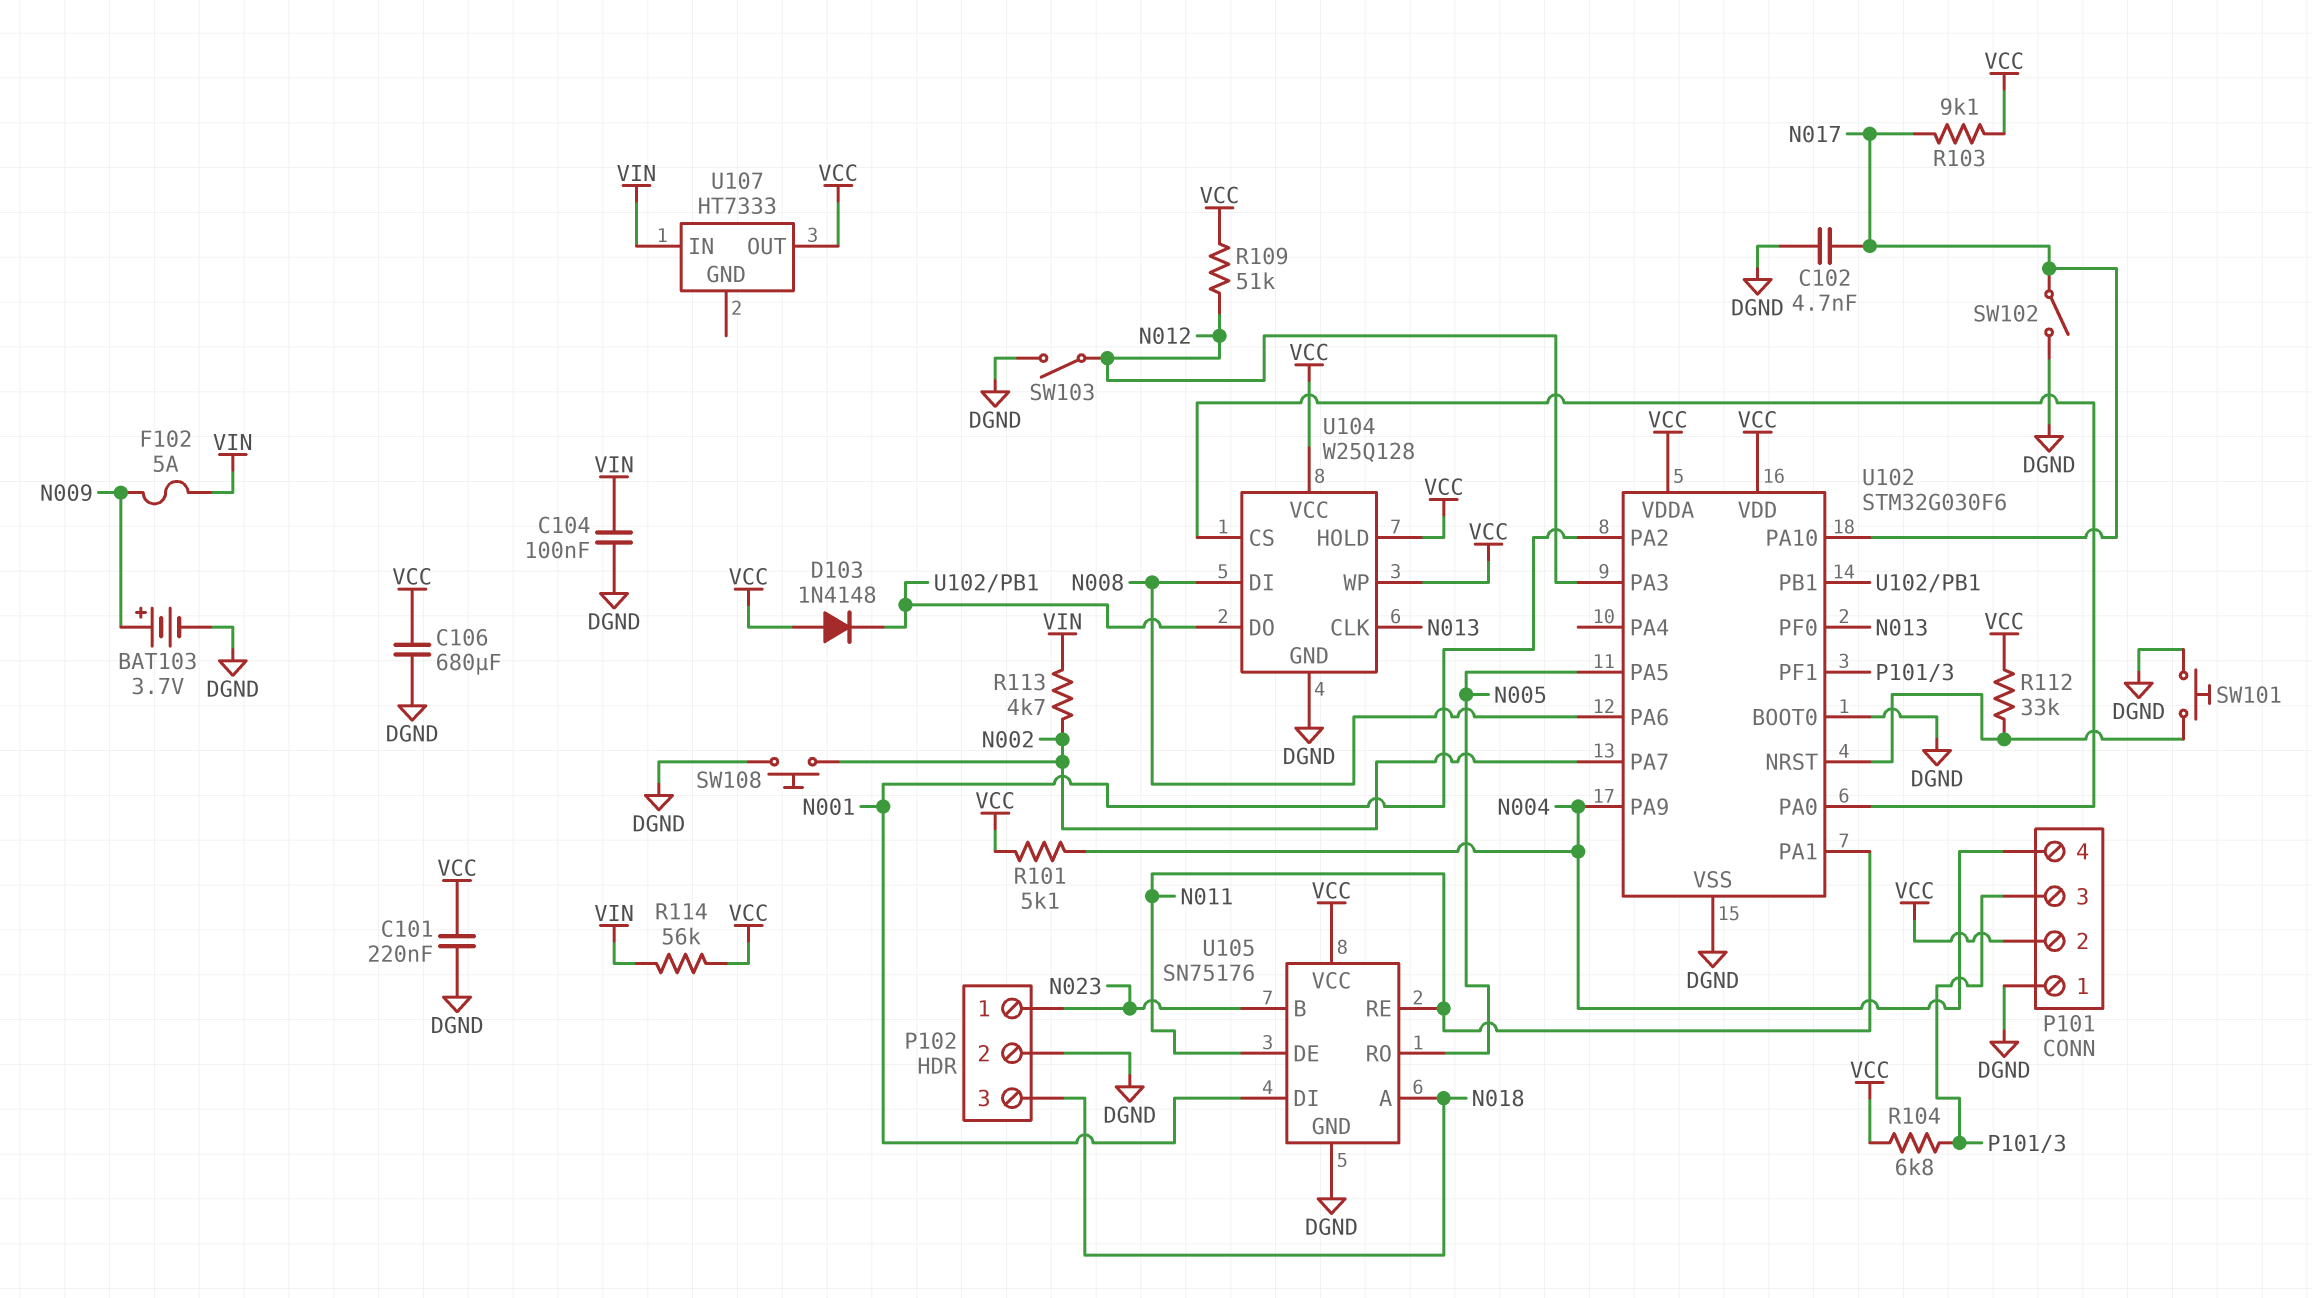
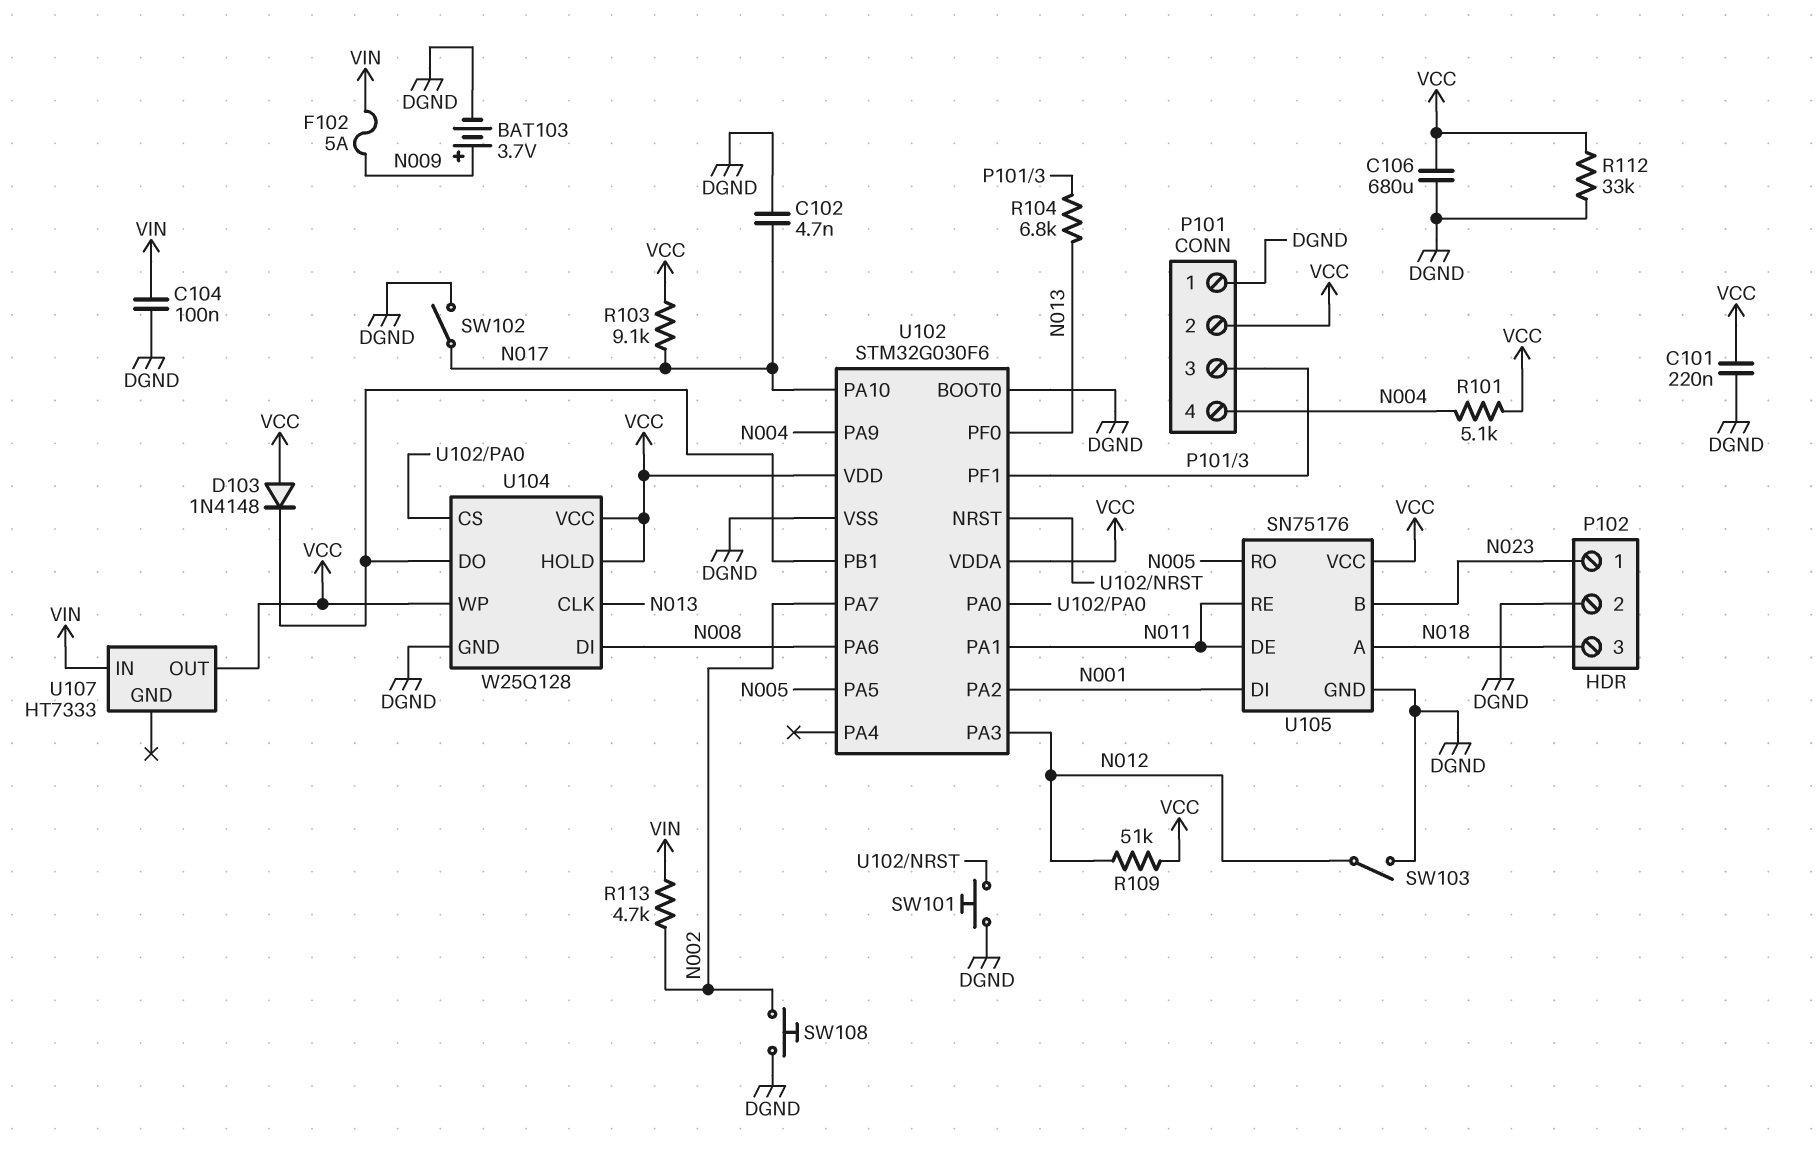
R104: 6.8k (P101/3, VCC) -> 6.8k (N013, P101/3)
R112: 33k (U102/NRST, VCC) -> 33k (DGND, VCC)
R114: 56k (VCC, VIN) -> none

